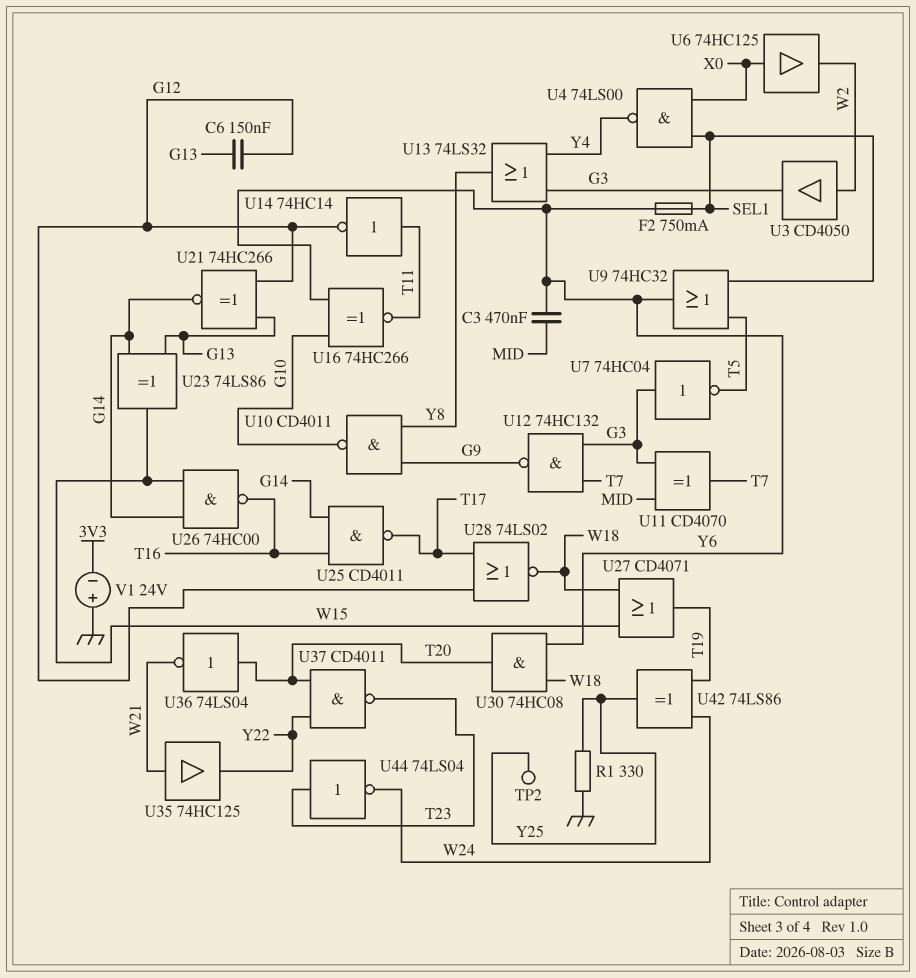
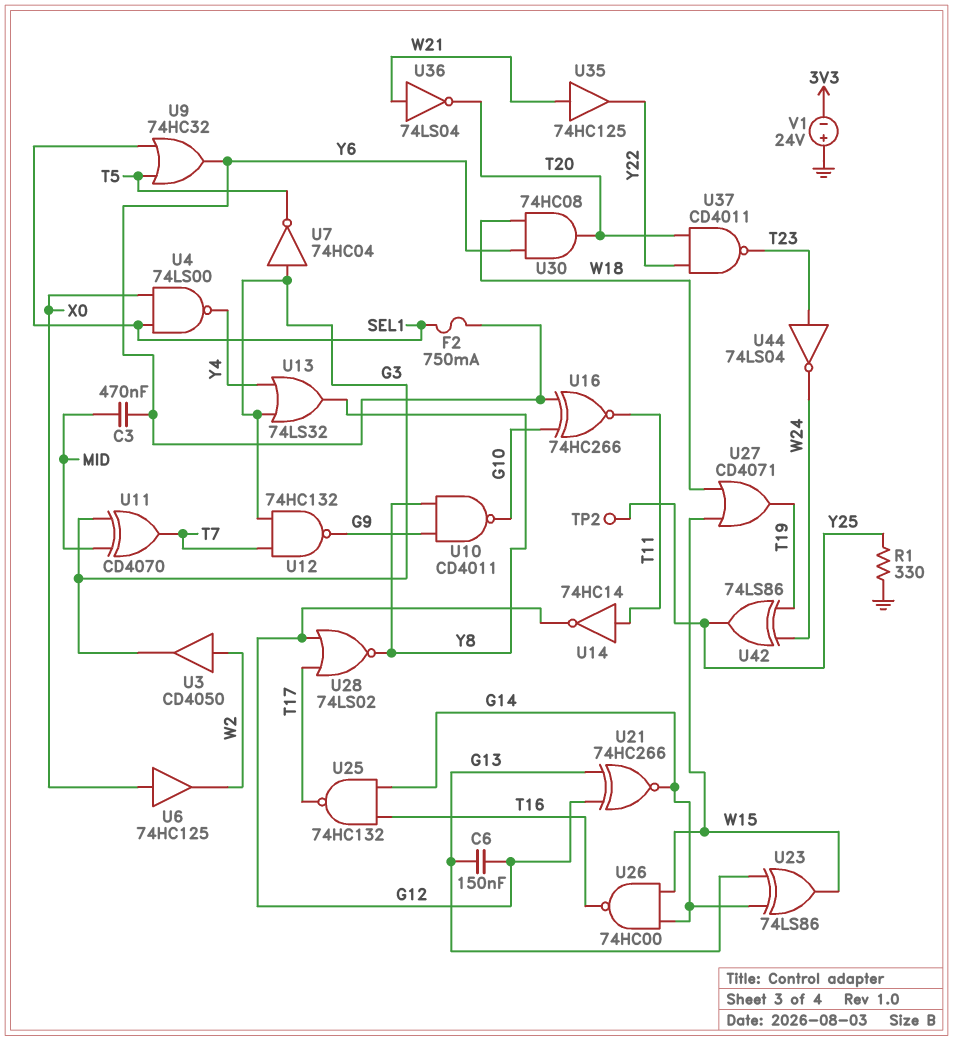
U25: NAND CD4011 (in G14, in T16, out T17) -> NAND 74HC132 (in G14, in T16, out T17)
U28: NOR 74LS02 (in G12, in T17, out W18) -> NOR 74LS02 (in G12, in T17, out Y8)
U36: NOT 74LS04 (in T20, out W21) -> NOT 74LS04 (in W21, out T20)

